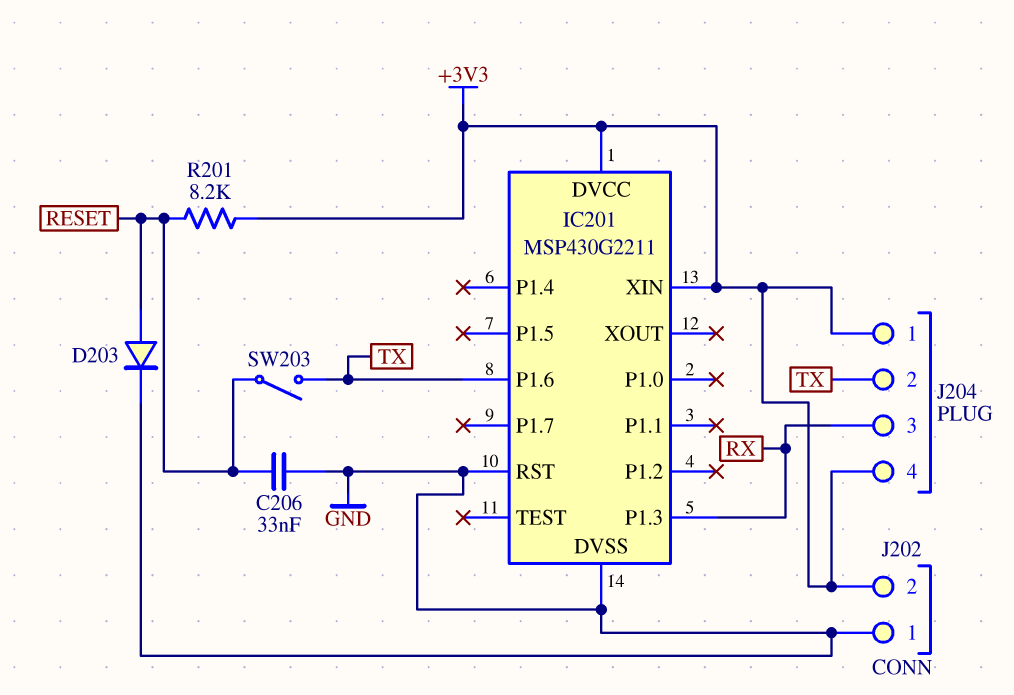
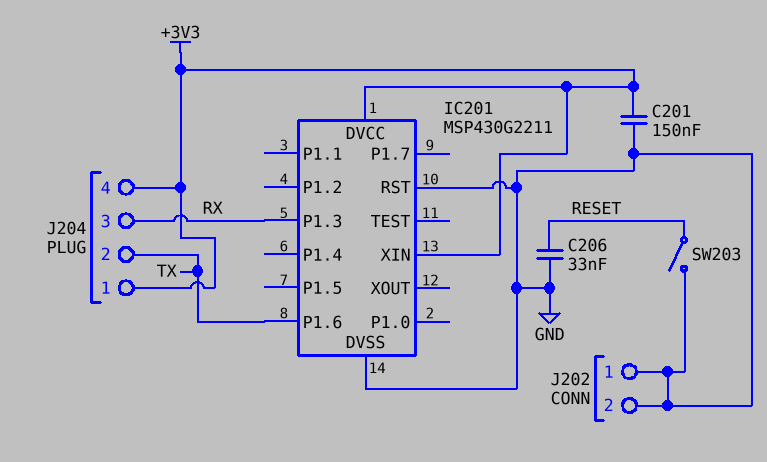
C201: none -> 150nF (+3V3, GND)
D203: diode (A RESET, K GND) -> none
J202 pin 2: +3V3 -> GND
R201: 8.2k (+3V3, RESET) -> none
SW203: switch (RESET, TX) -> switch (GND, RESET)

